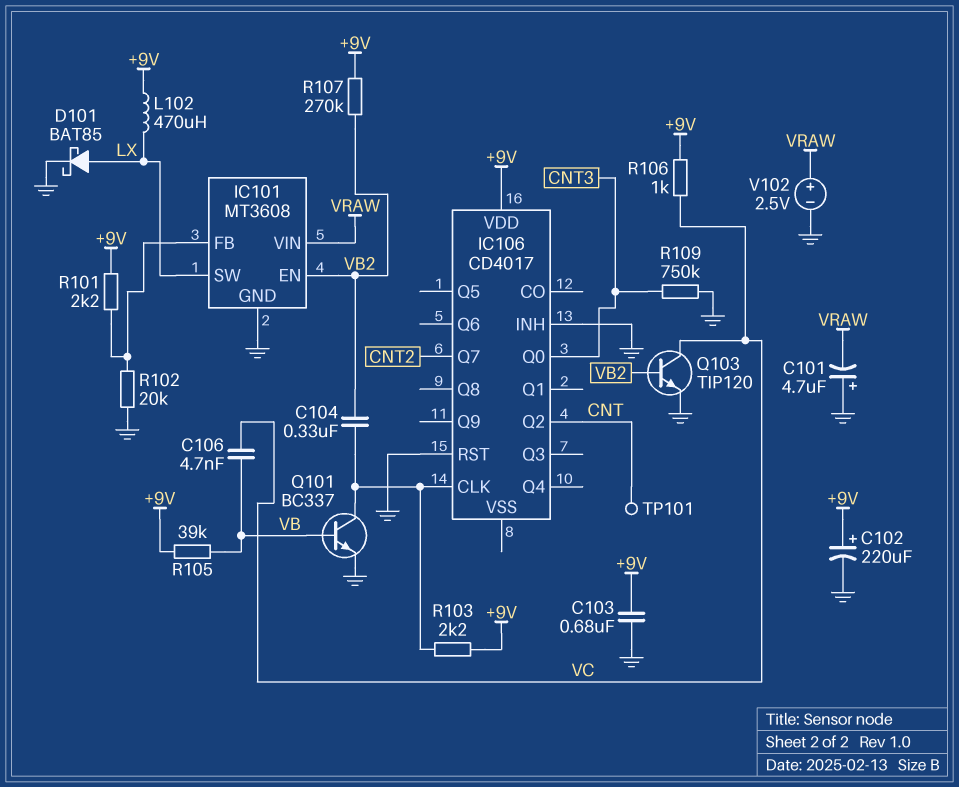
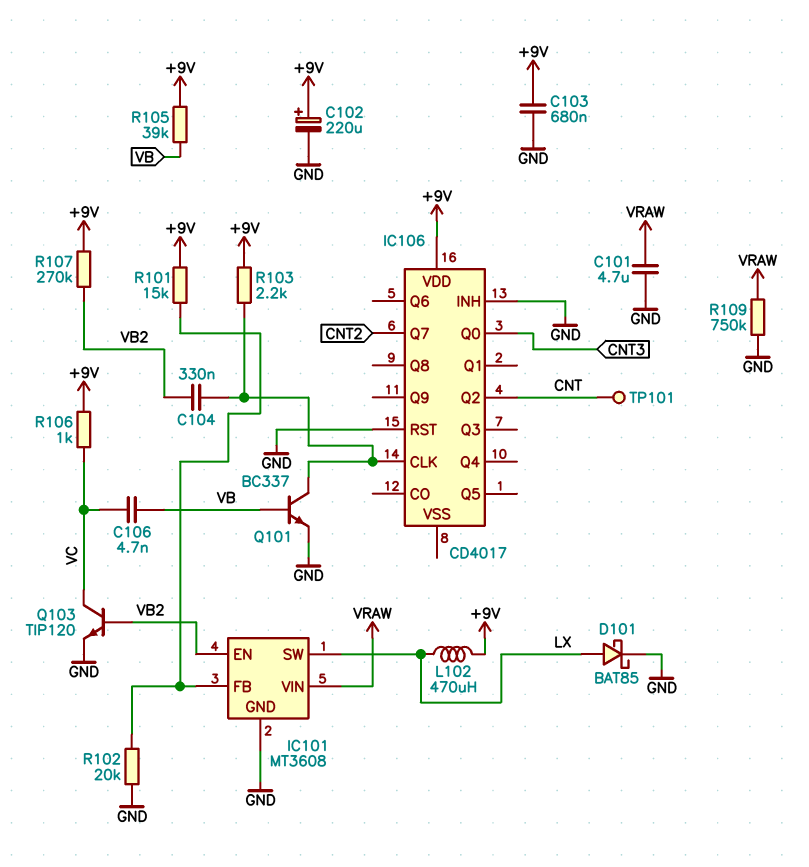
C101: 4.7uF (plus GND, minus VRAW) -> 4.7uF (GND, VRAW)
R101: 2.2k (+9V, IC101/FB) -> 15k (+9V, IC101/FB)
R109: 750k (CNT3, GND) -> 750k (GND, VRAW)
V102: 2.5V (plus VRAW, minus GND) -> none

